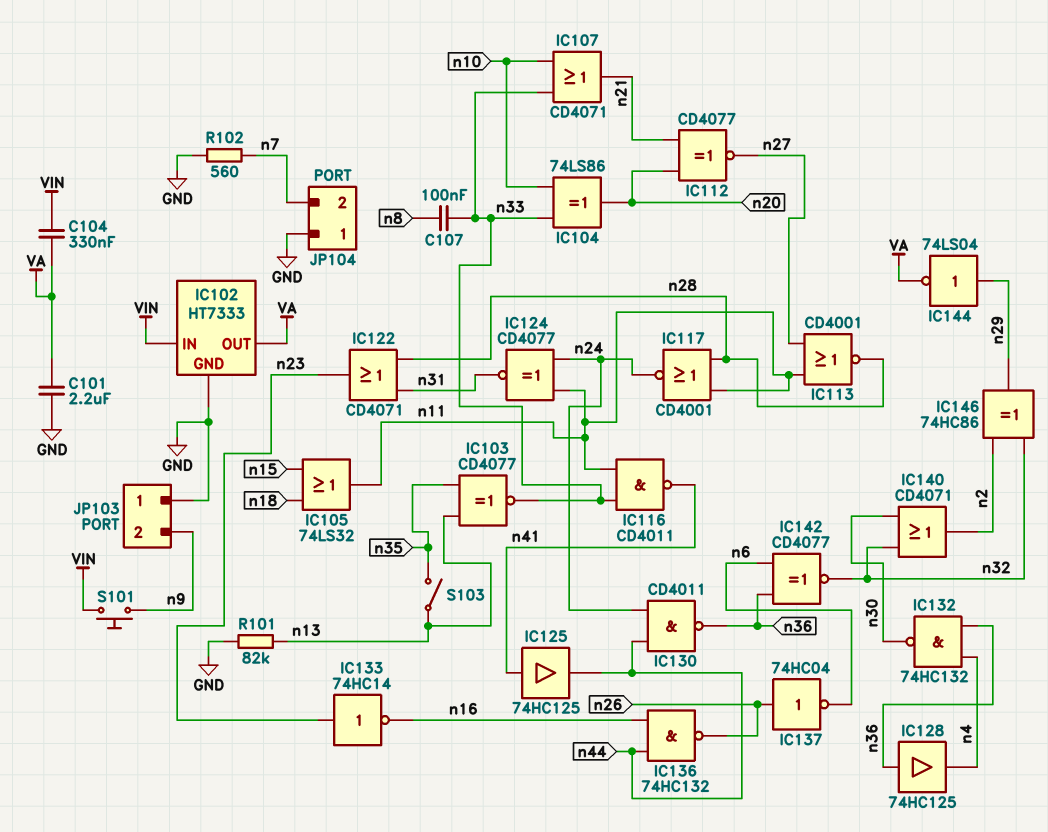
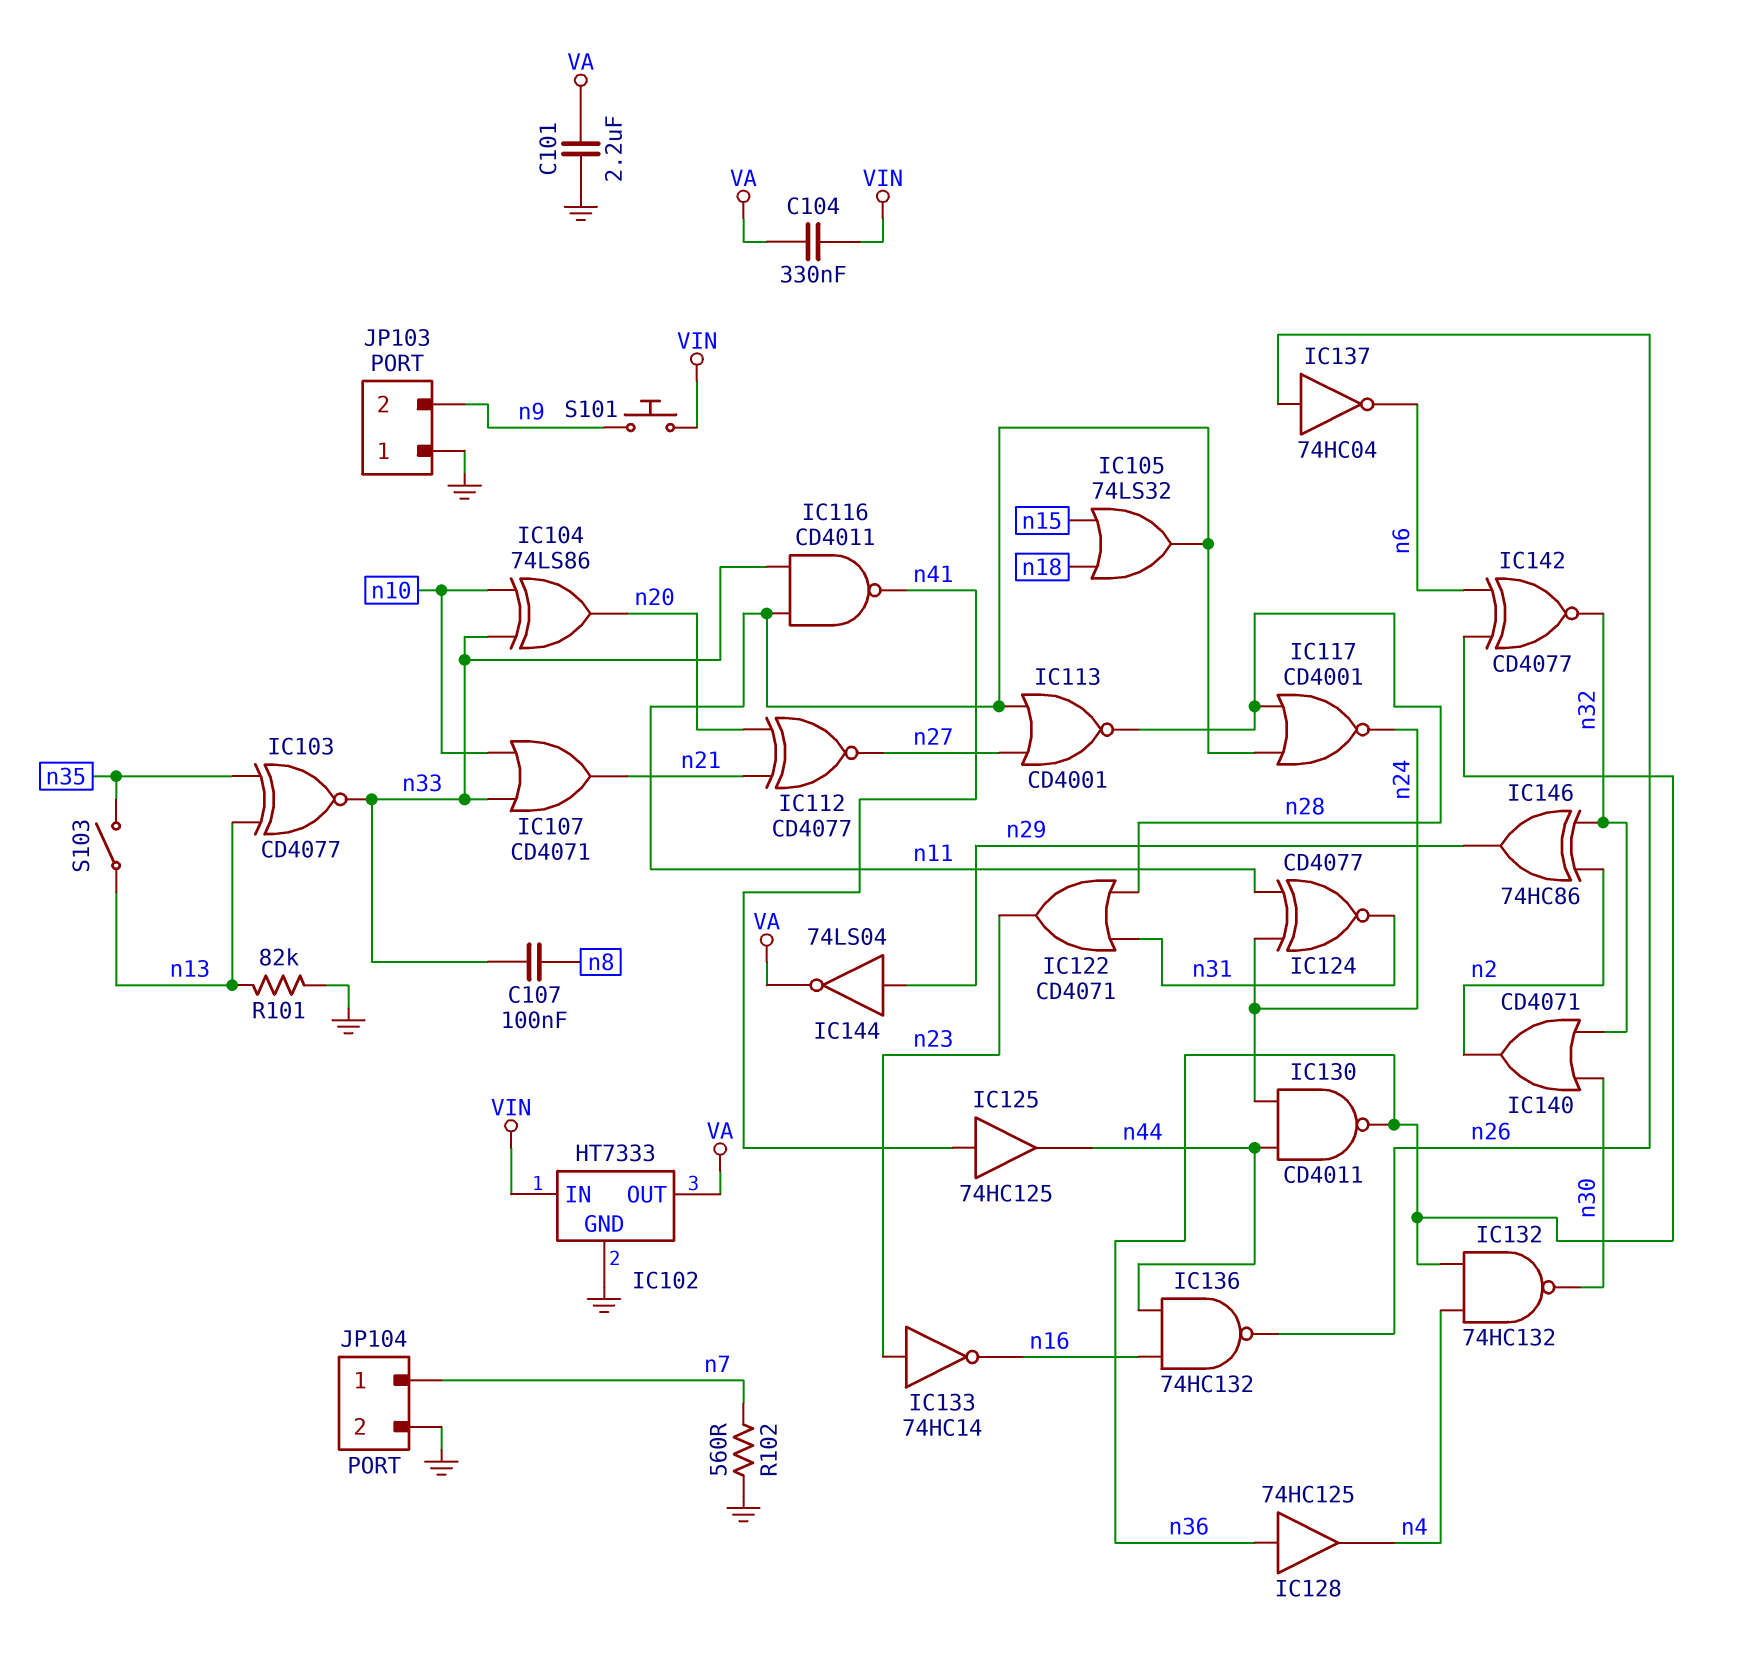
JP104 pin 1: GND -> n7
JP104 pin 2: n7 -> GND

